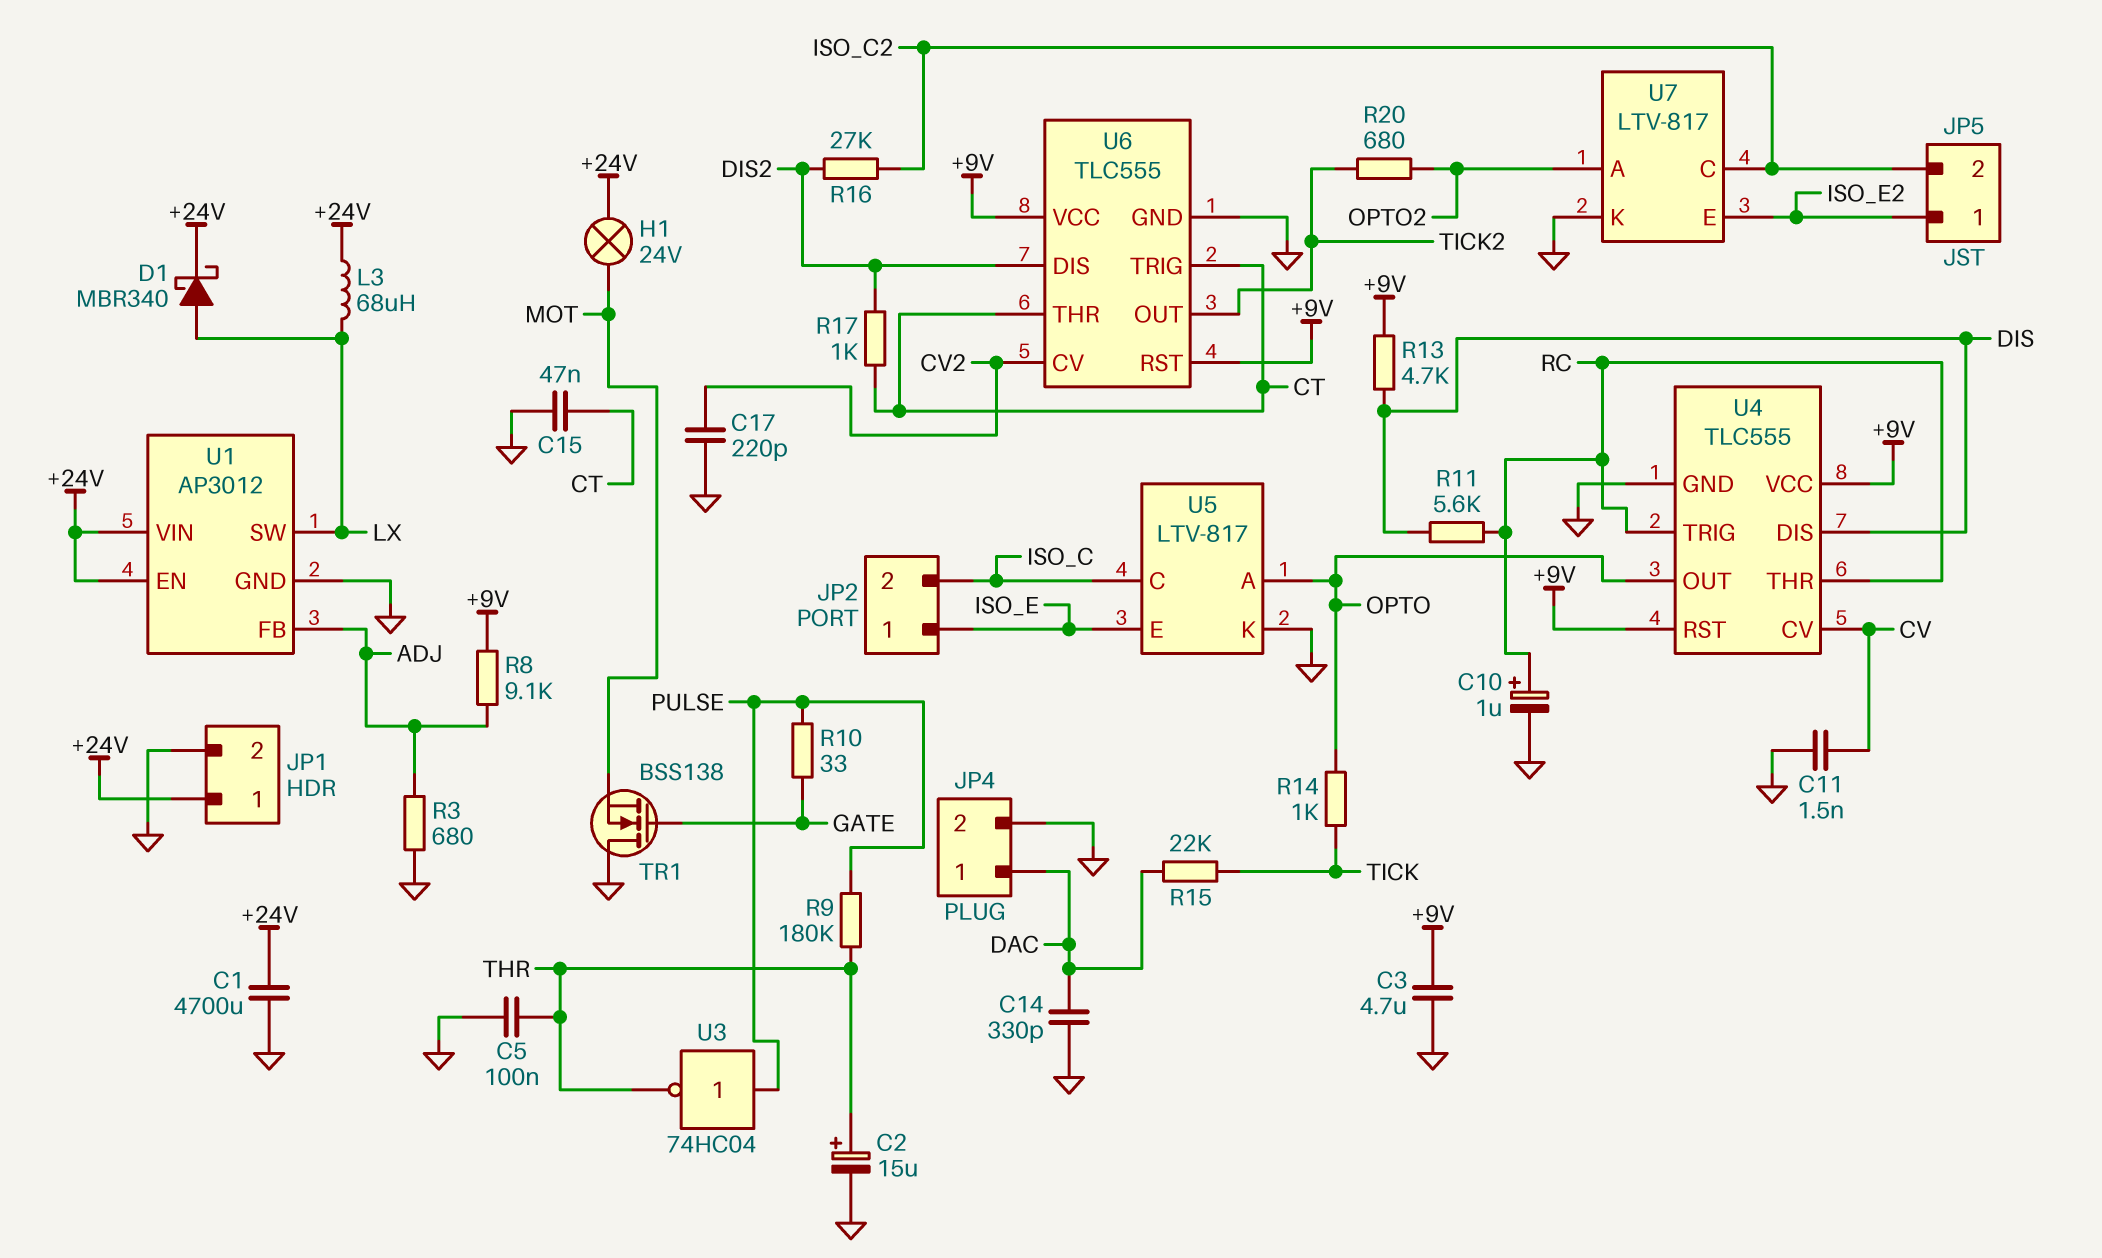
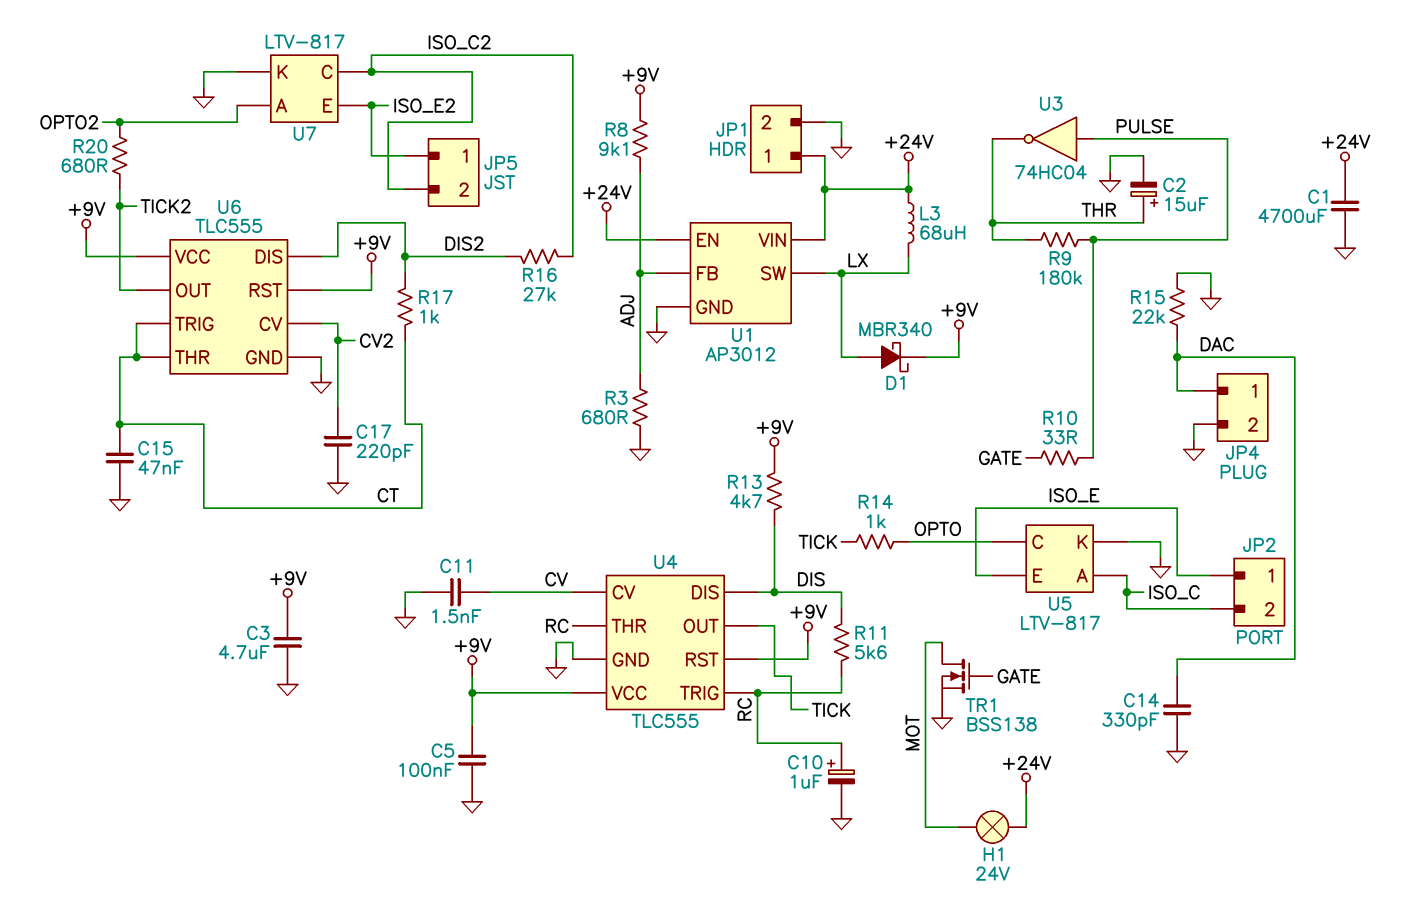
C5: 100nF (GND, THR) -> 100nF (+9V, GND)
D1: schottky MBR340 (A LX, K +24V) -> schottky MBR340 (A LX, K +9V)
R15: 22k (DAC, TICK) -> 22k (DAC, GND)
TR1: NMOS BSS138 (G GATE, D GND, S MOT) -> NMOS BSS138 (G GATE, D MOT, S GND)
U4 pin OUT: OPTO -> TICK
U5 pin A: OPTO -> ISO_C
U5 pin C: ISO_C -> OPTO

